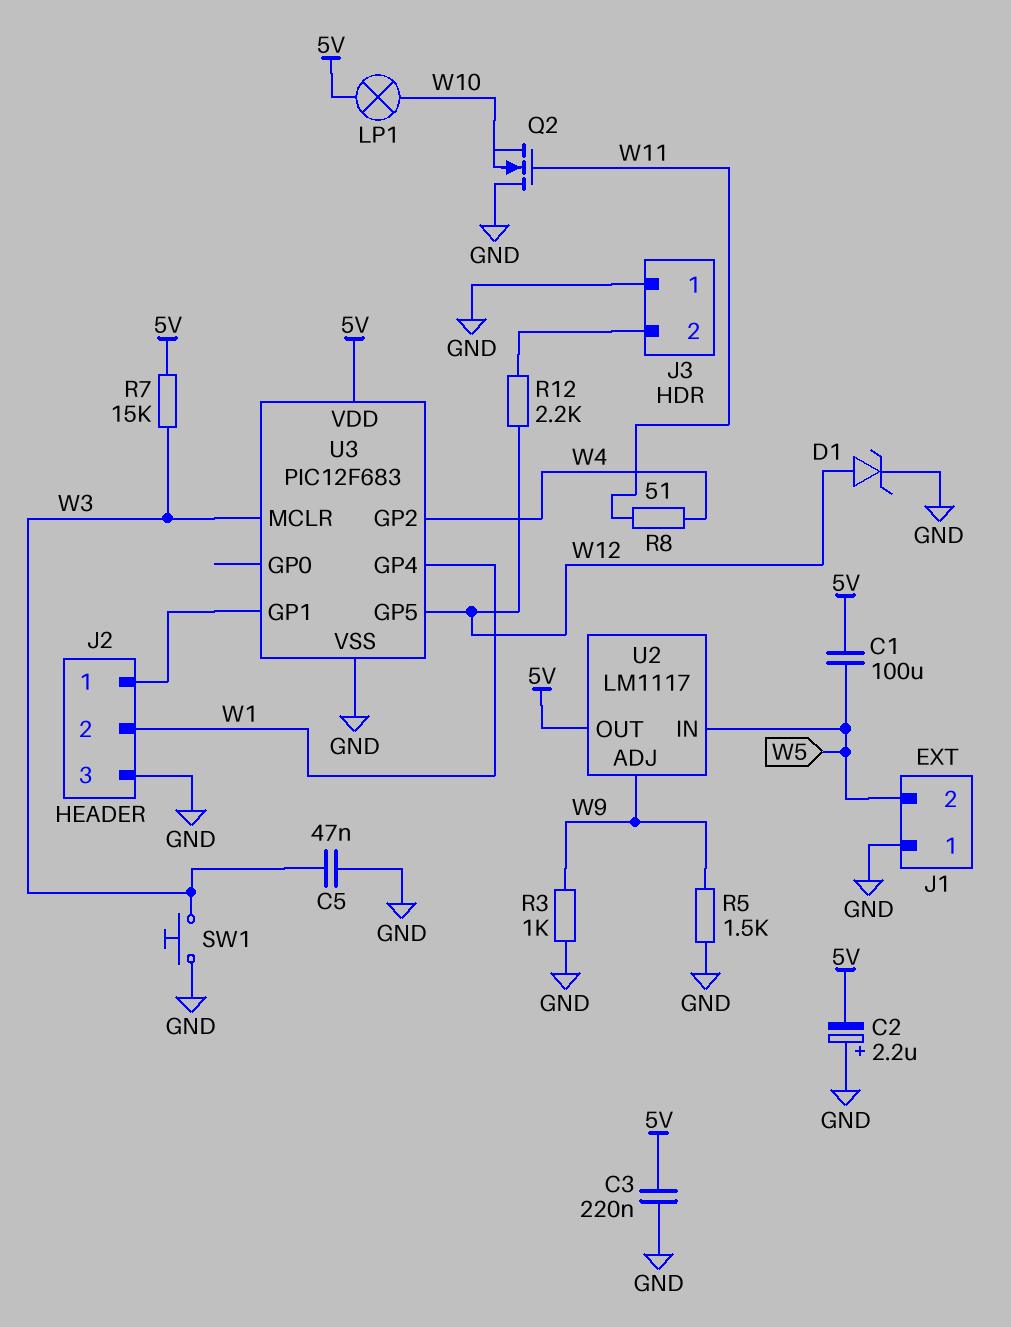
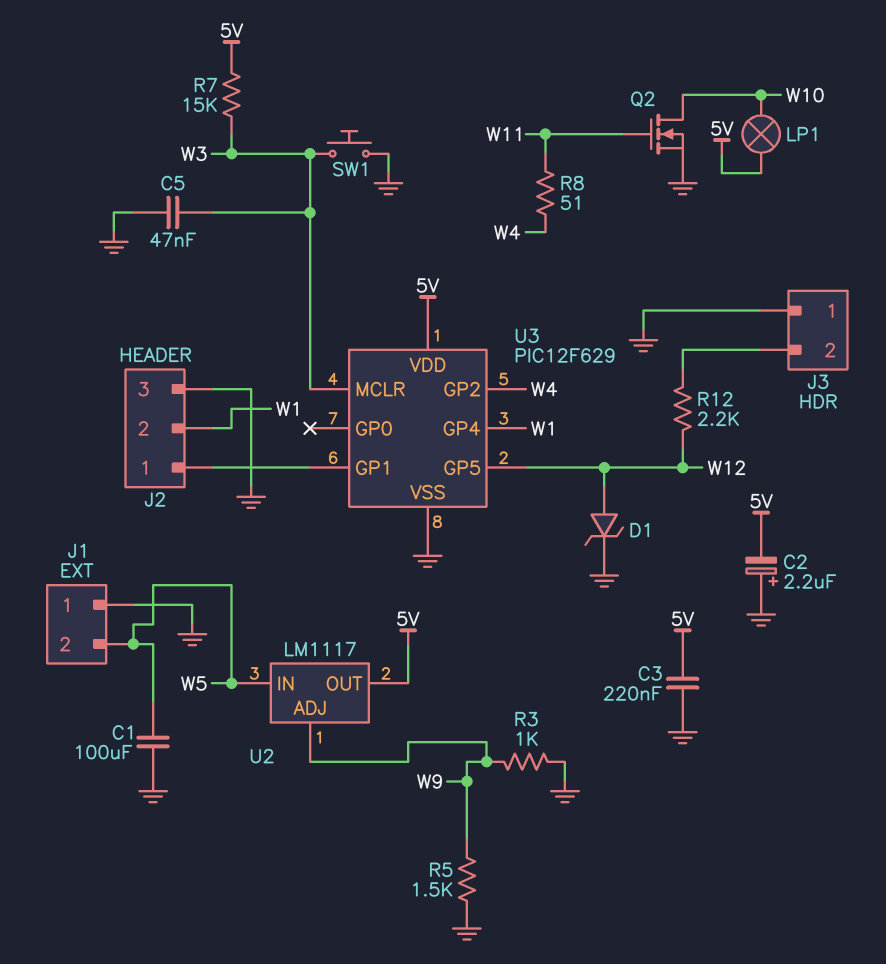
C1: 100uF (5V, W5) -> 100uF (GND, W5)
Q2: NMOS (G W11, D GND, S W10) -> NMOS (G W11, D W10, S GND)
U3: PIC12F683 -> PIC12F629

